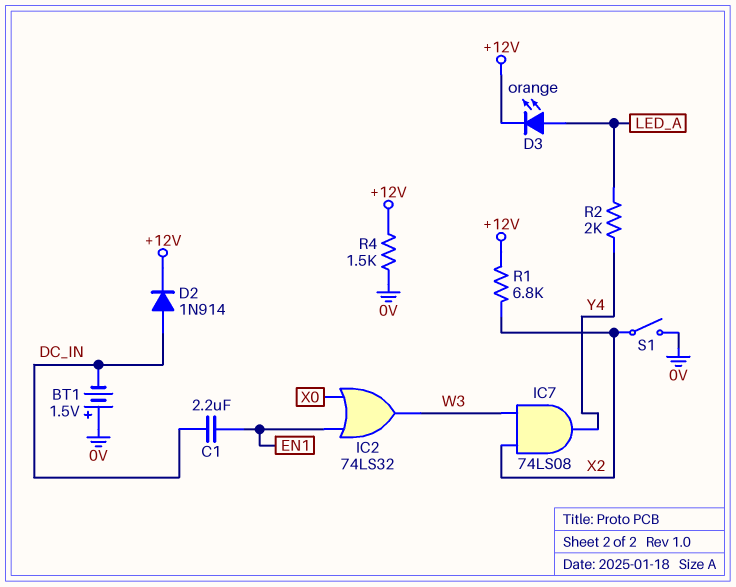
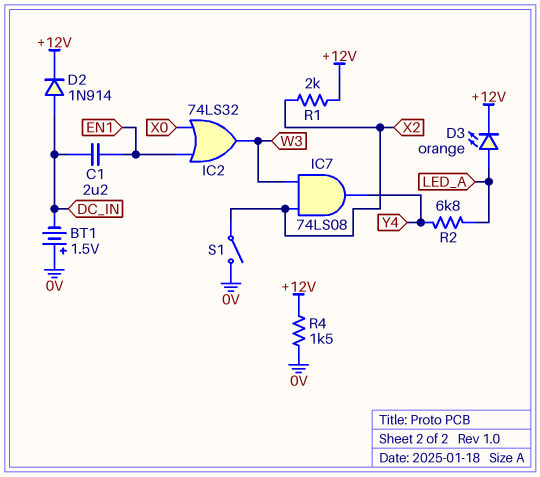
R1: 6.8k (+12V, X2) -> 2k (+12V, X2)
R2: 2k (LED_A, Y4) -> 6.8k (LED_A, Y4)

